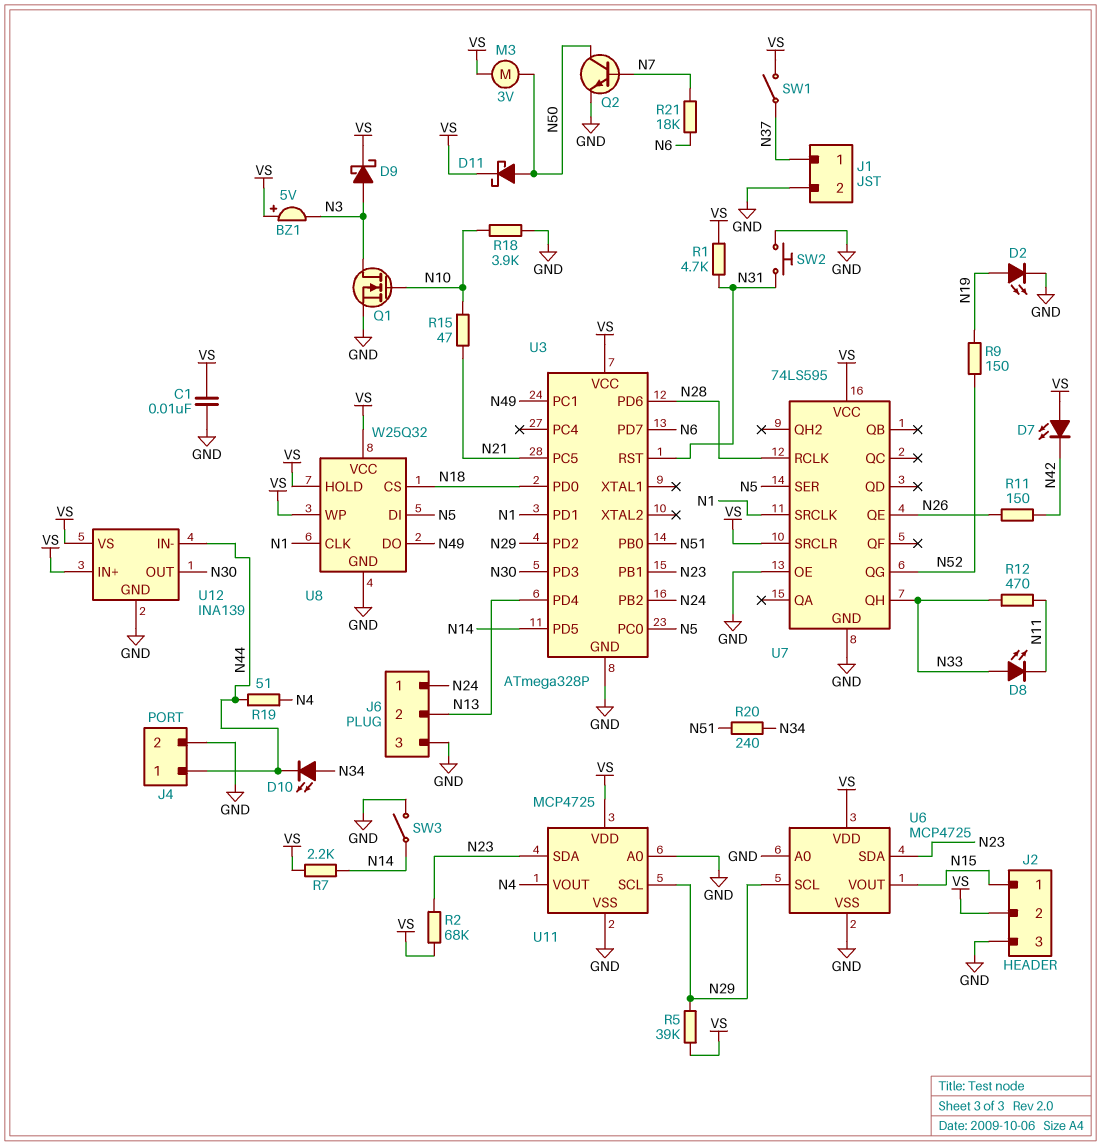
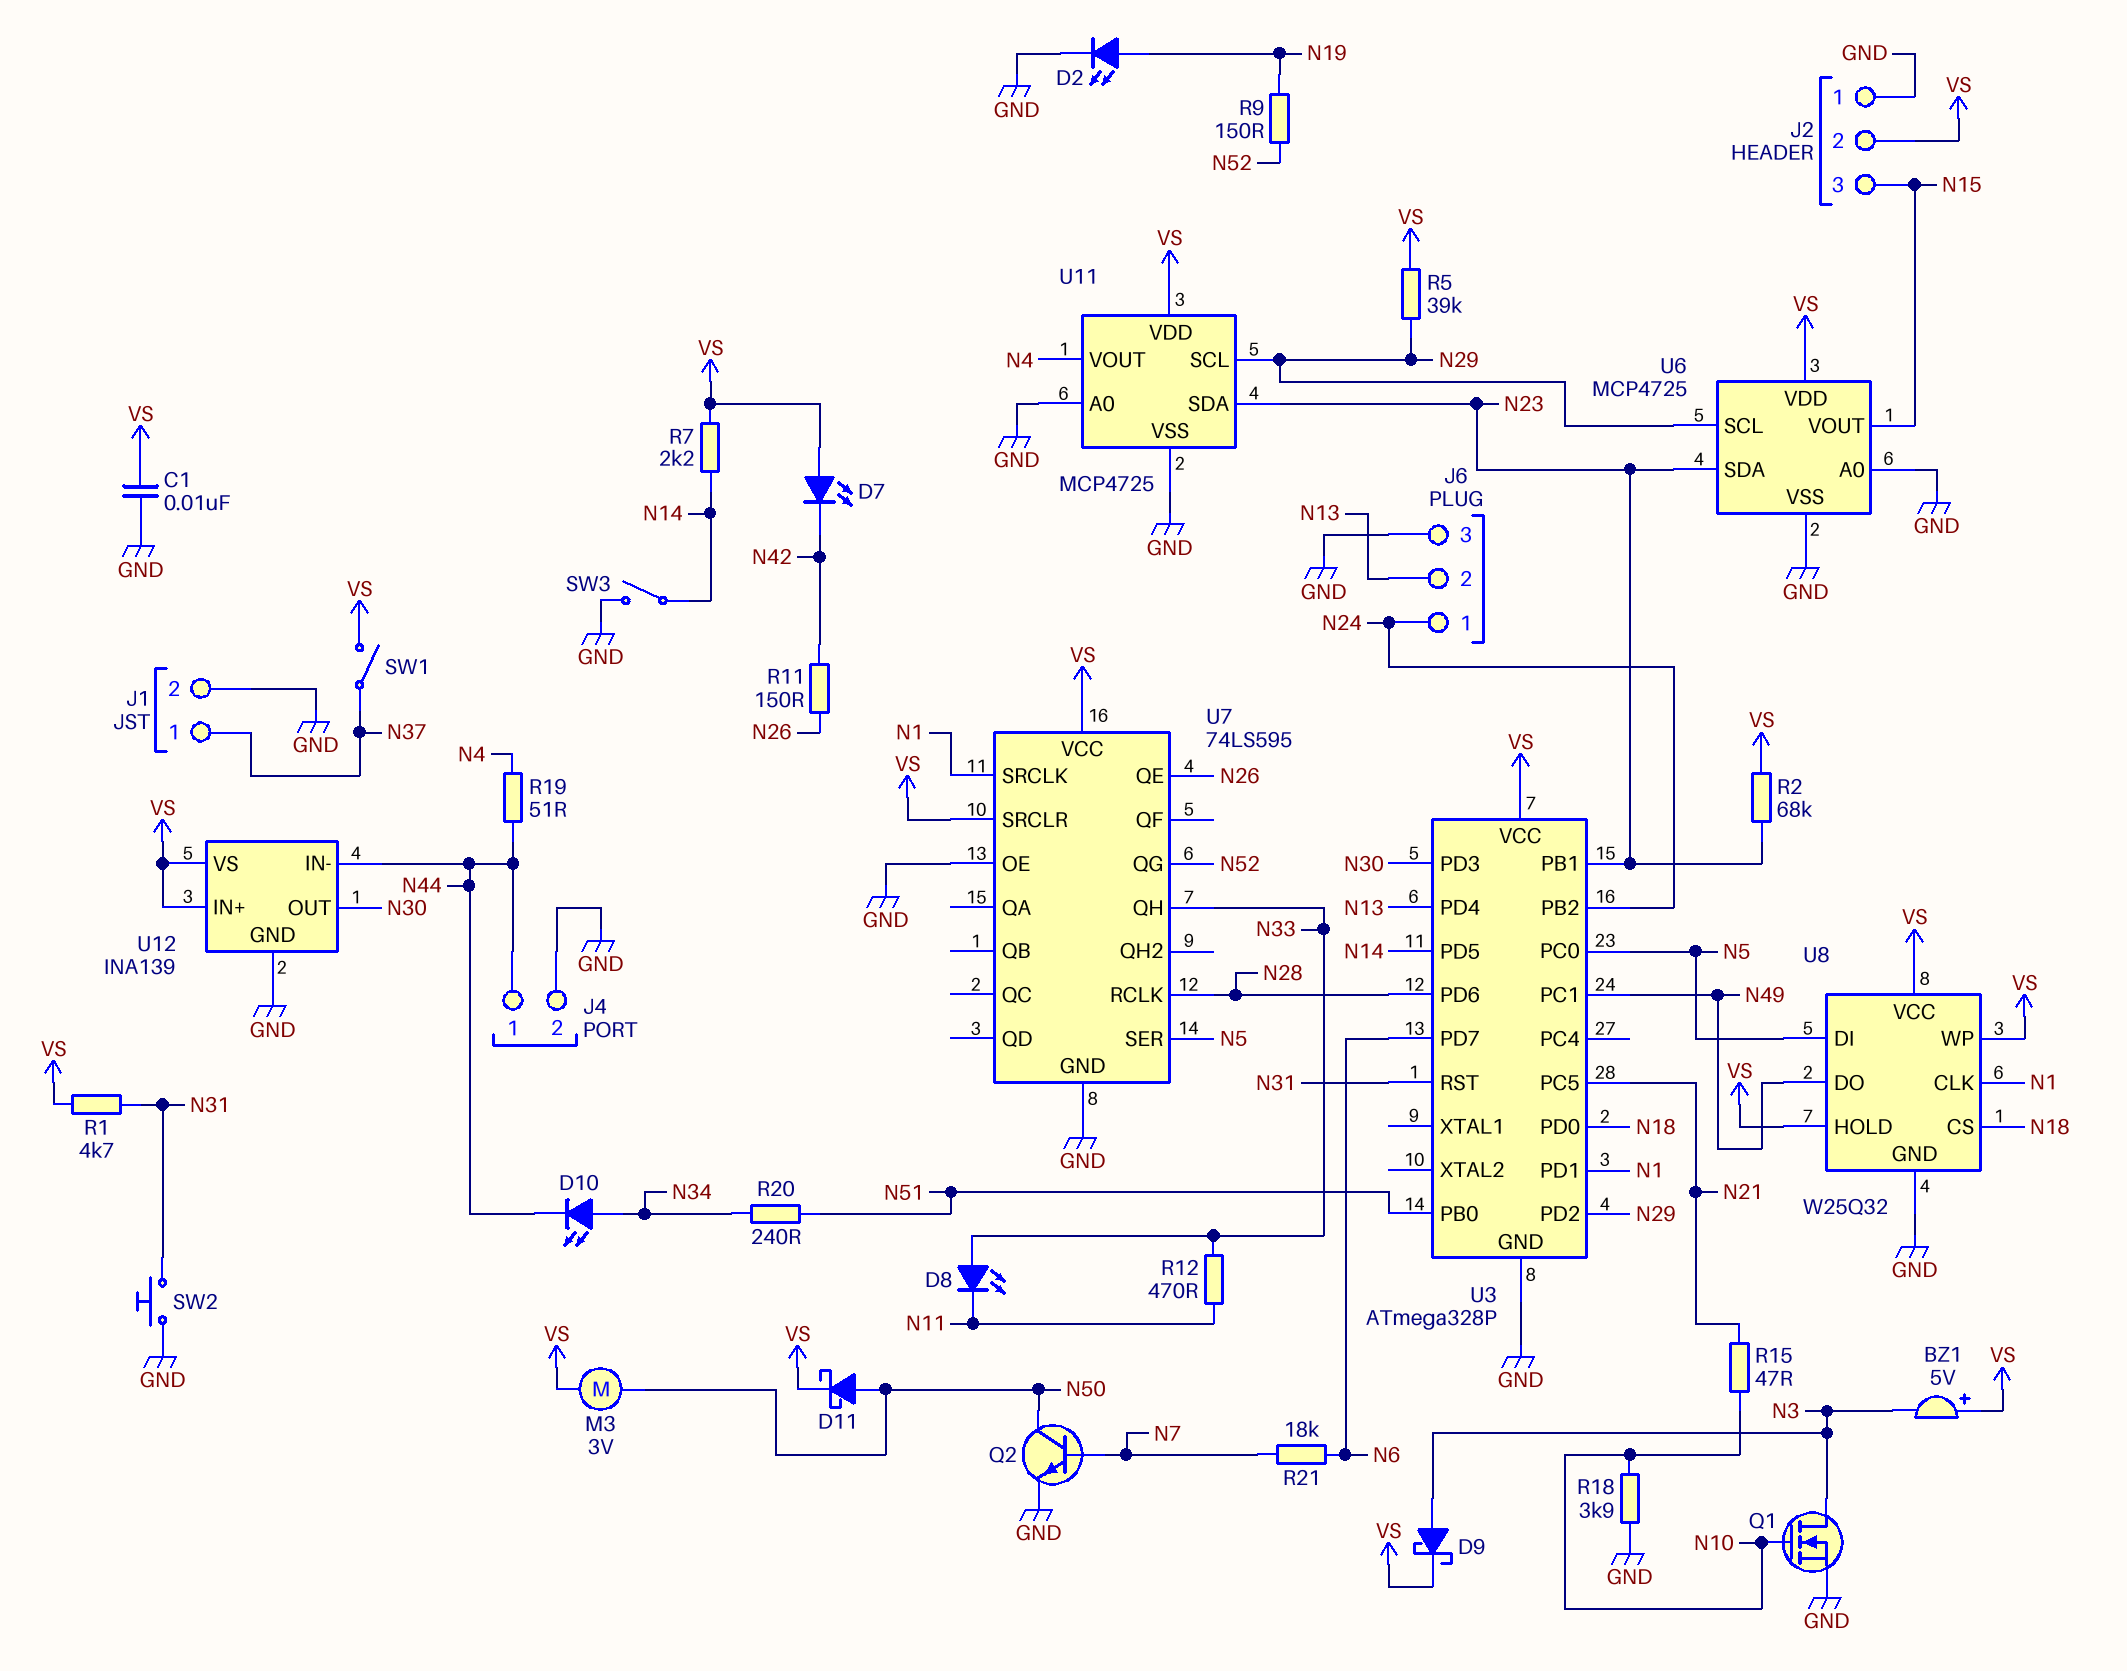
J2 pin 1: N15 -> GND
J2 pin 3: GND -> N15

